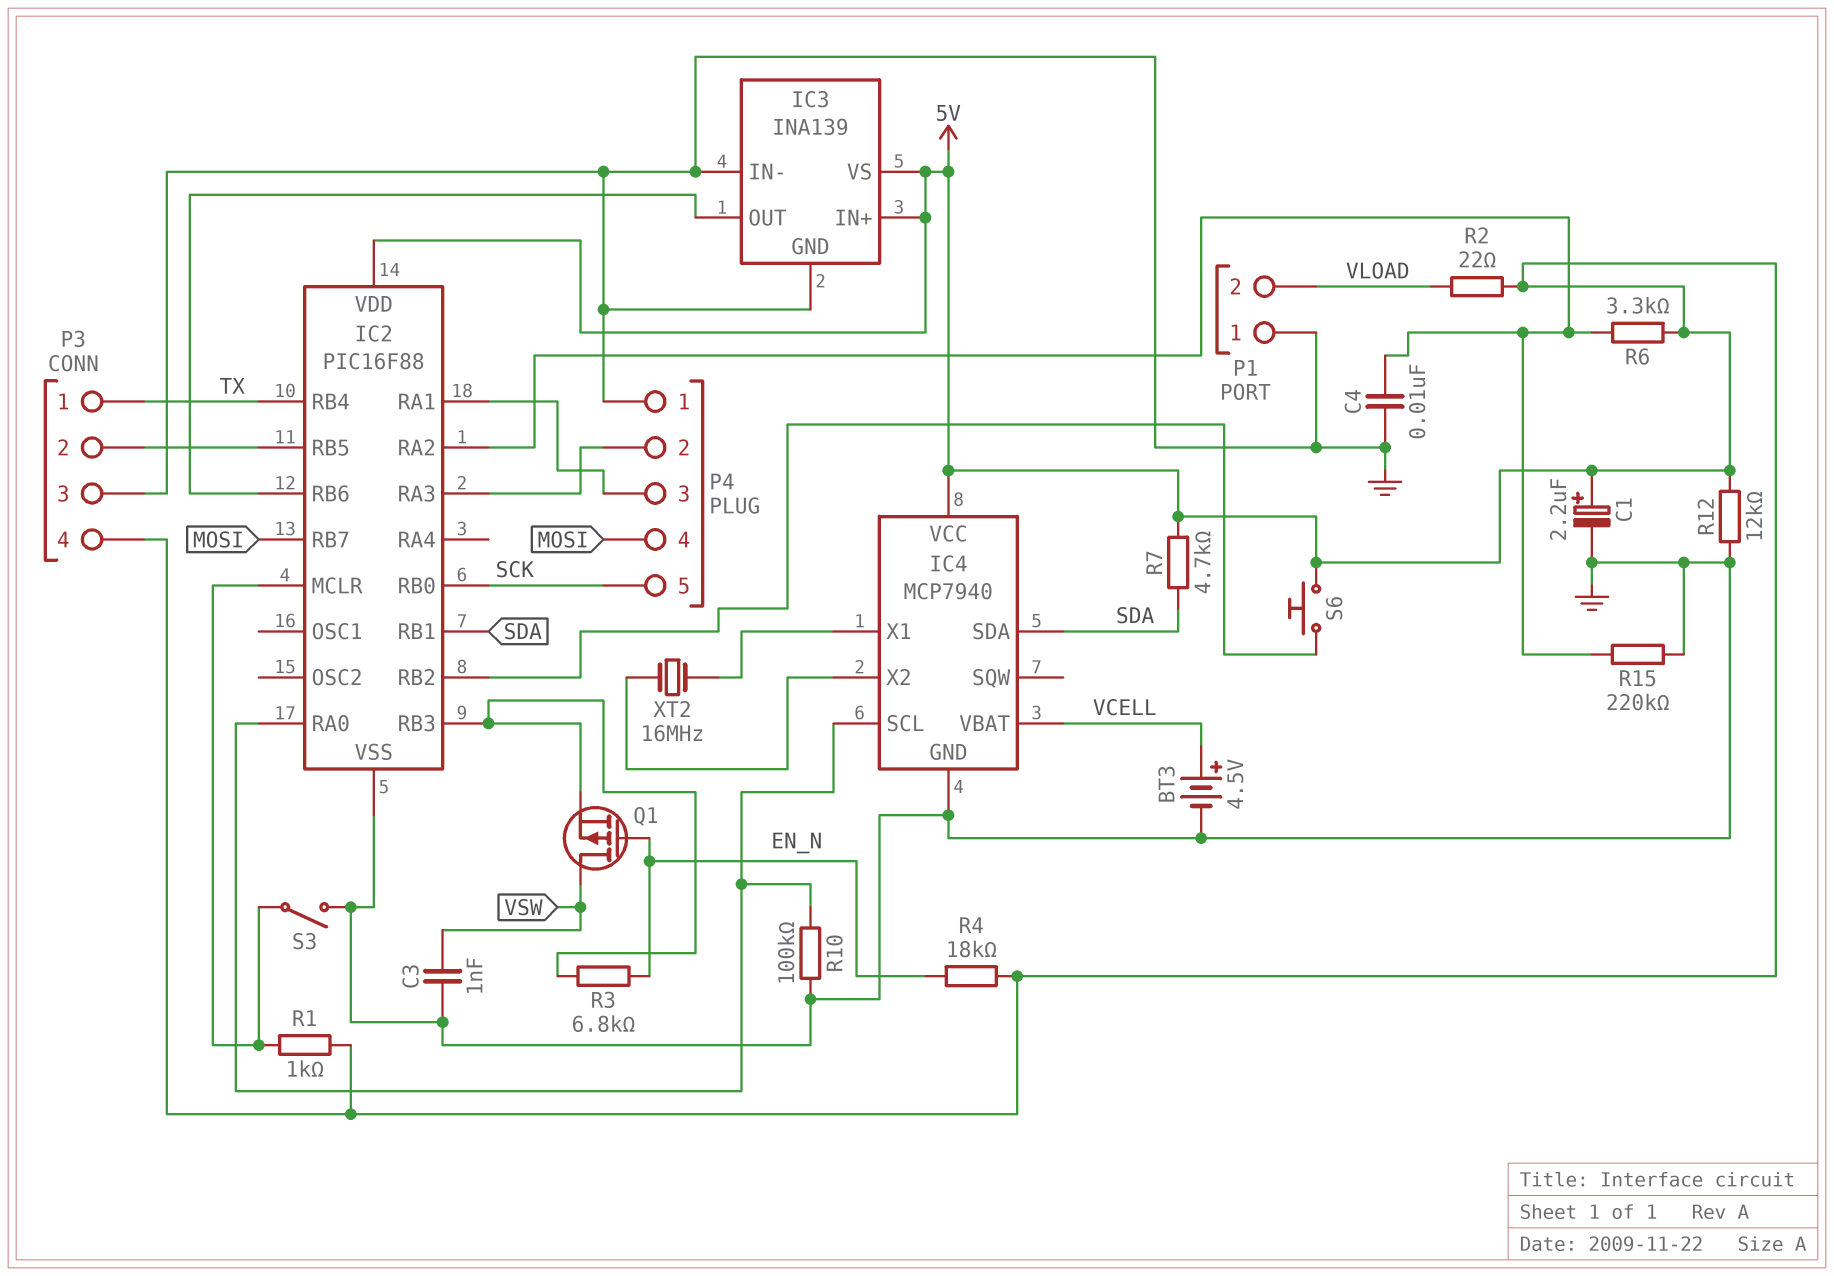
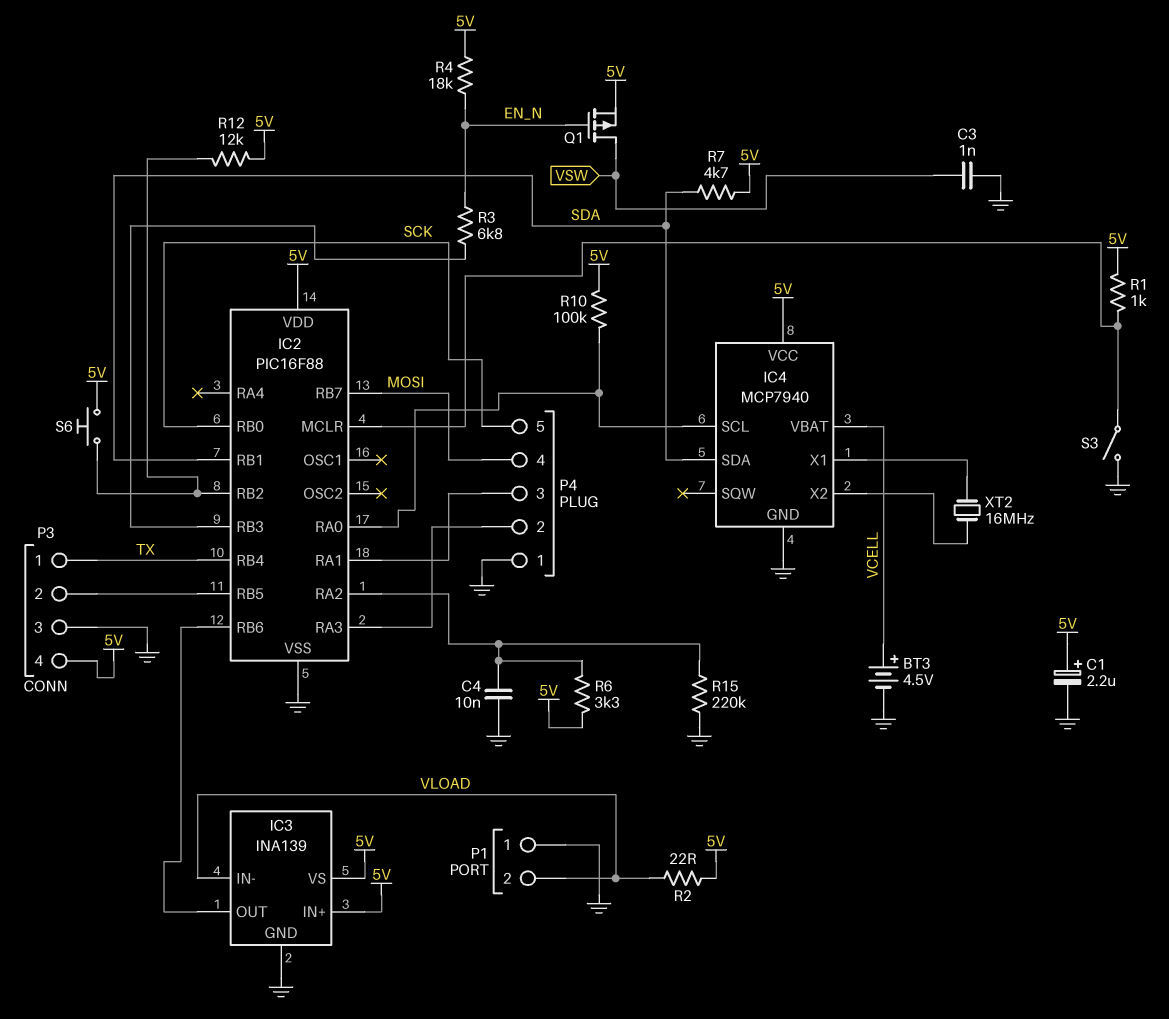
IC3 pin IN-: GND -> VLOAD
Q1: PMOS (G EN_N, D VSW, S IC2/RB3) -> PMOS (G EN_N, D VSW, S 5V)
R10: 100k (GND, IC2/RA0) -> 100k (5V, IC2/RA0)
R12: 12k (5V, GND) -> 12k (5V, IC2/RB2)

